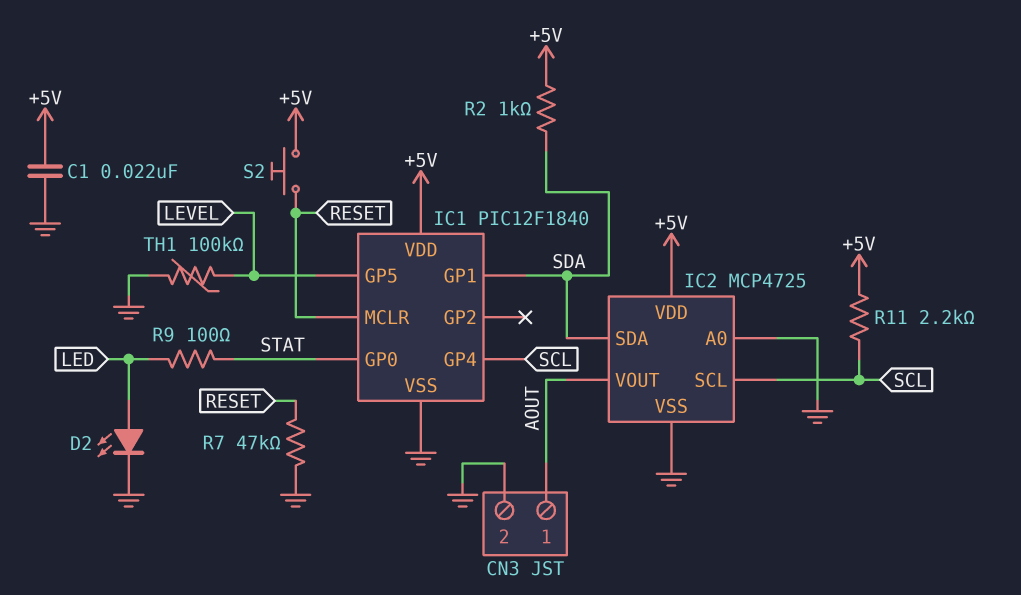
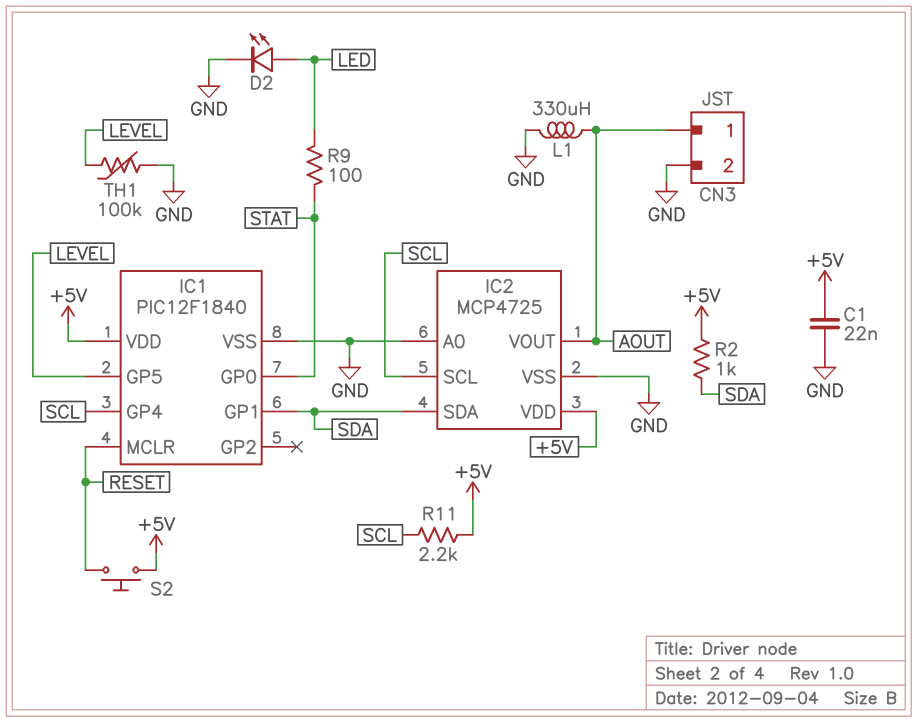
L1: none -> 330uH (AOUT, GND)
R7: 47k (GND, RESET) -> none

